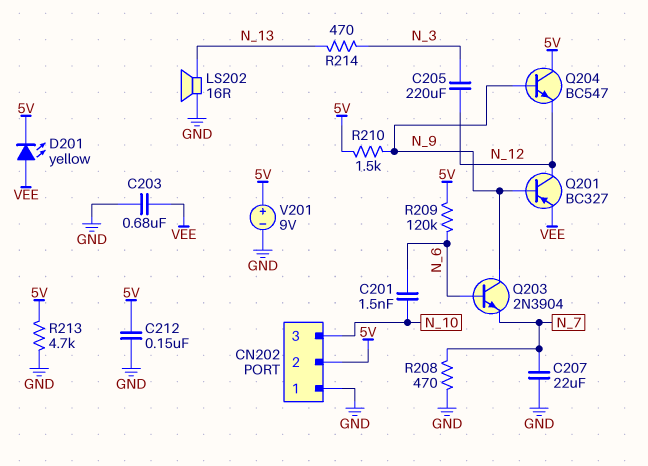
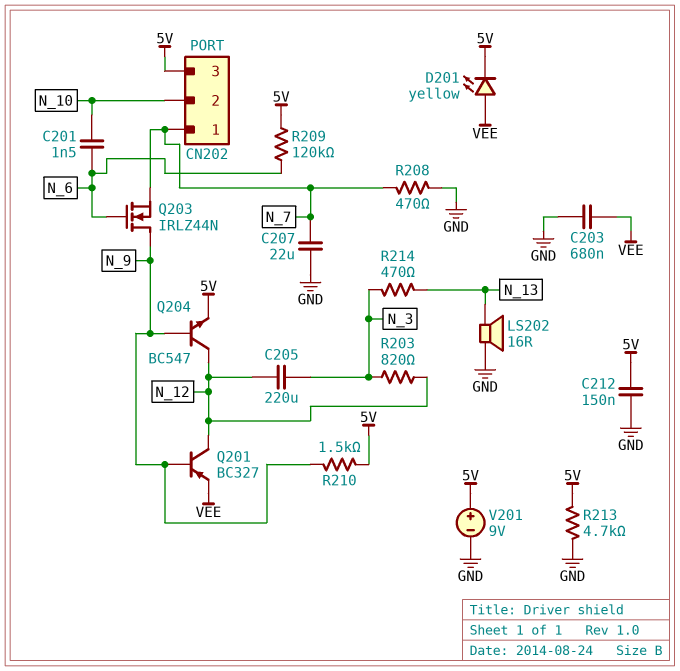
CN202 pin 1: GND -> N_7
CN202 pin 2: 5V -> N_10
CN202 pin 3: N_10 -> 5V
Q203: NPN 2N3904 (B N_6, C N_9, E N_7) -> NMOS IRLZ44N (G N_6, D N_9, S N_7)
Q204: NPN BC547 (B N_9, C 5V, E N_12) -> NPN BC547 (B N_9, C N_12, E 5V)
R203: none -> 820 (N_3, N_12)

